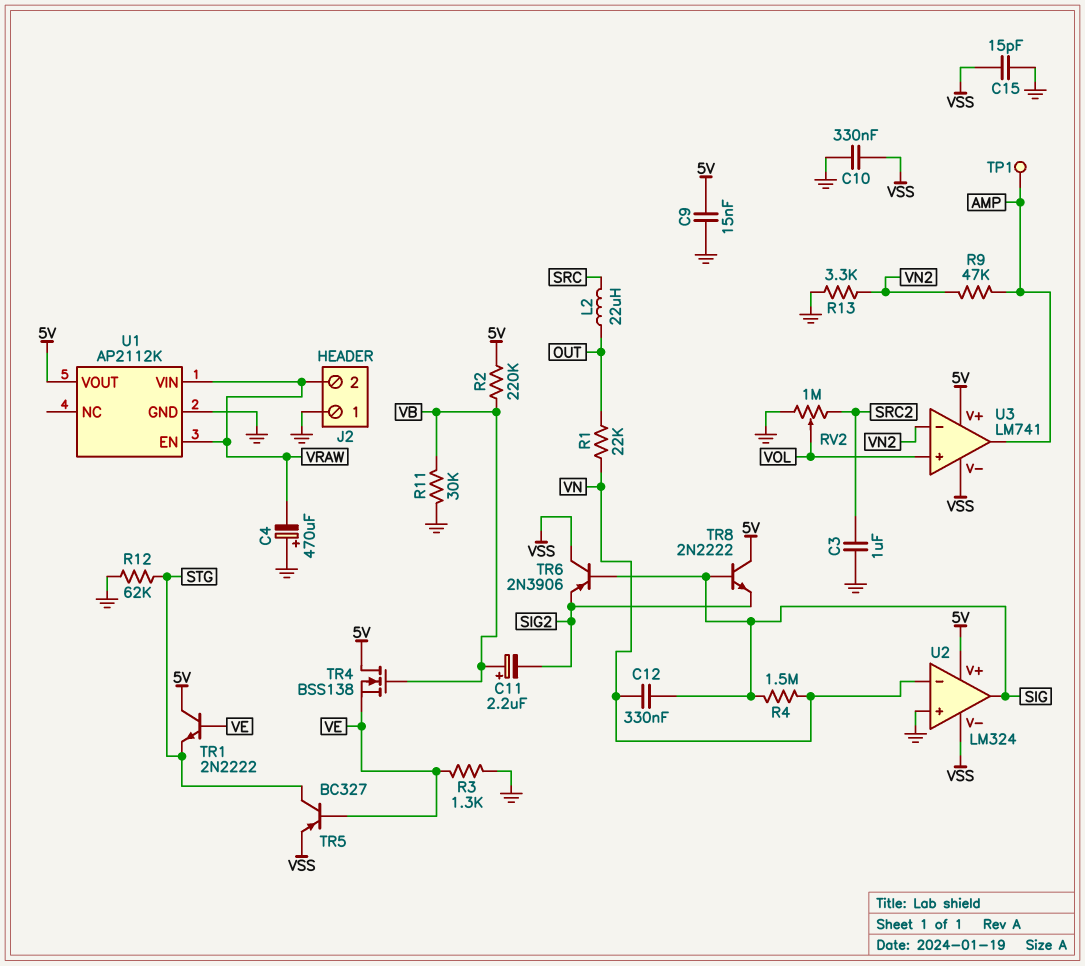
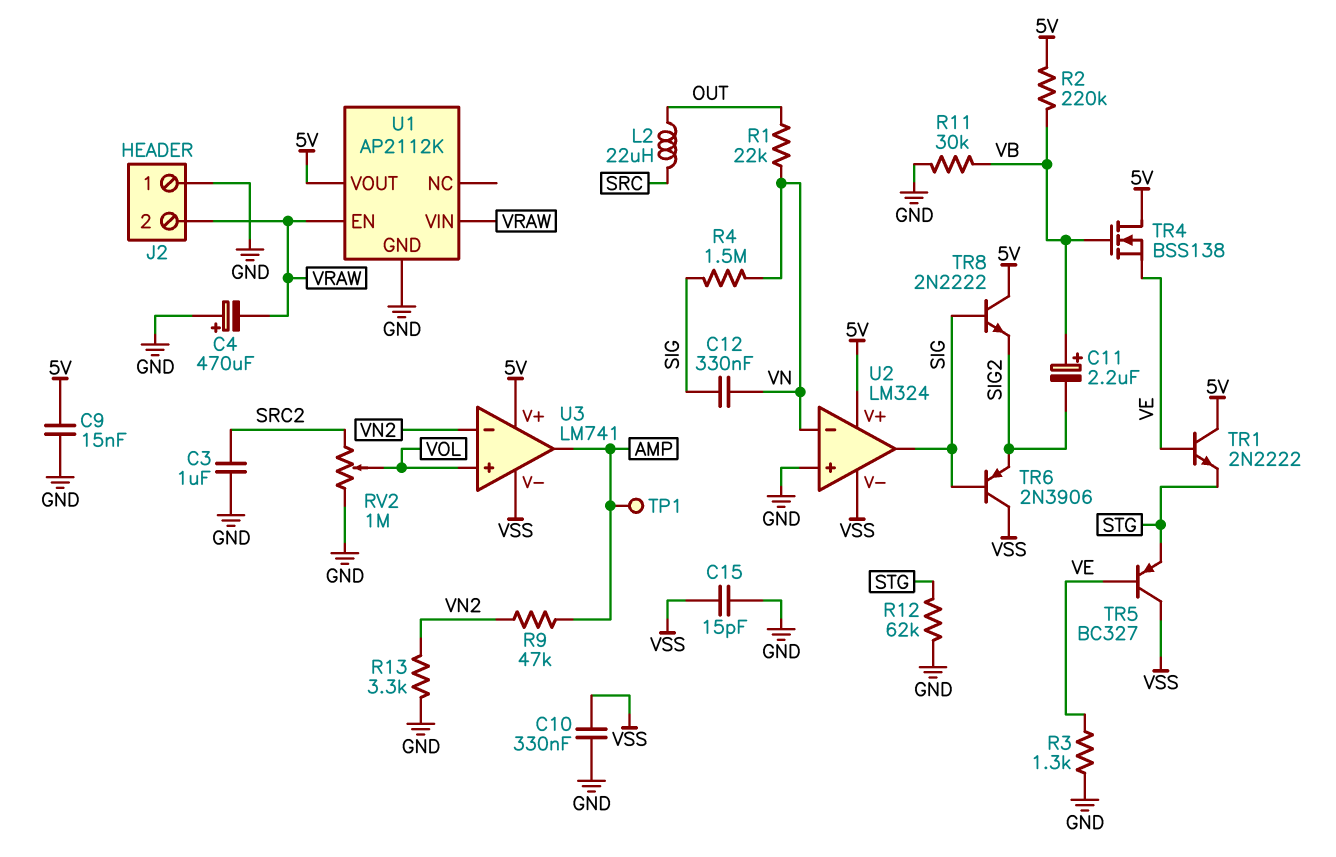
TR5: PNP BC327 (B VE, C STG, E VSS) -> PNP BC327 (B VE, C VSS, E STG)

